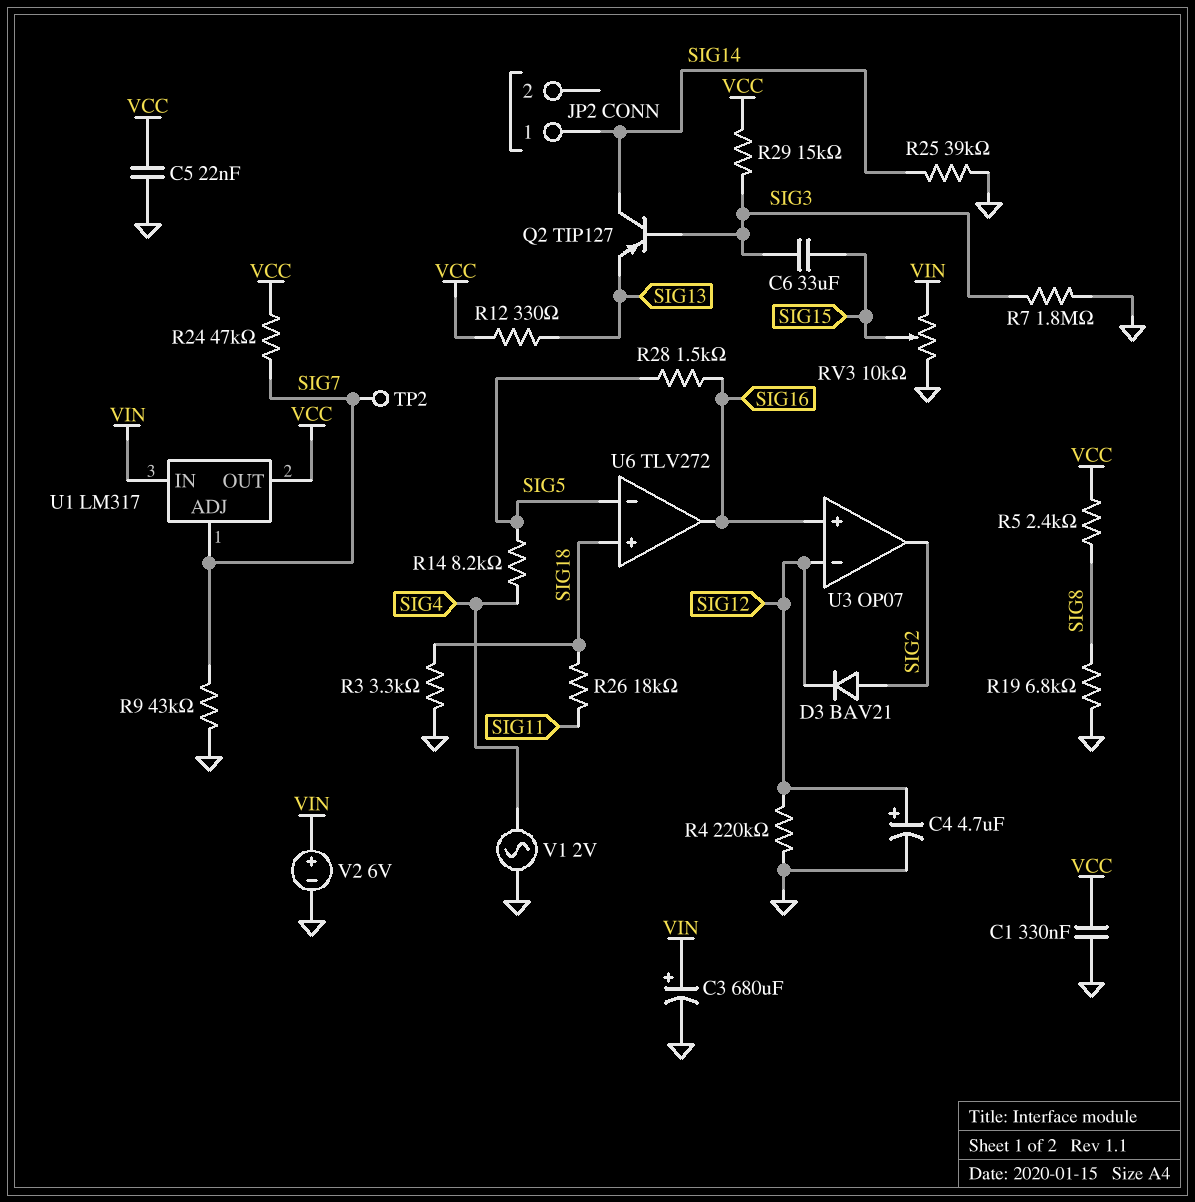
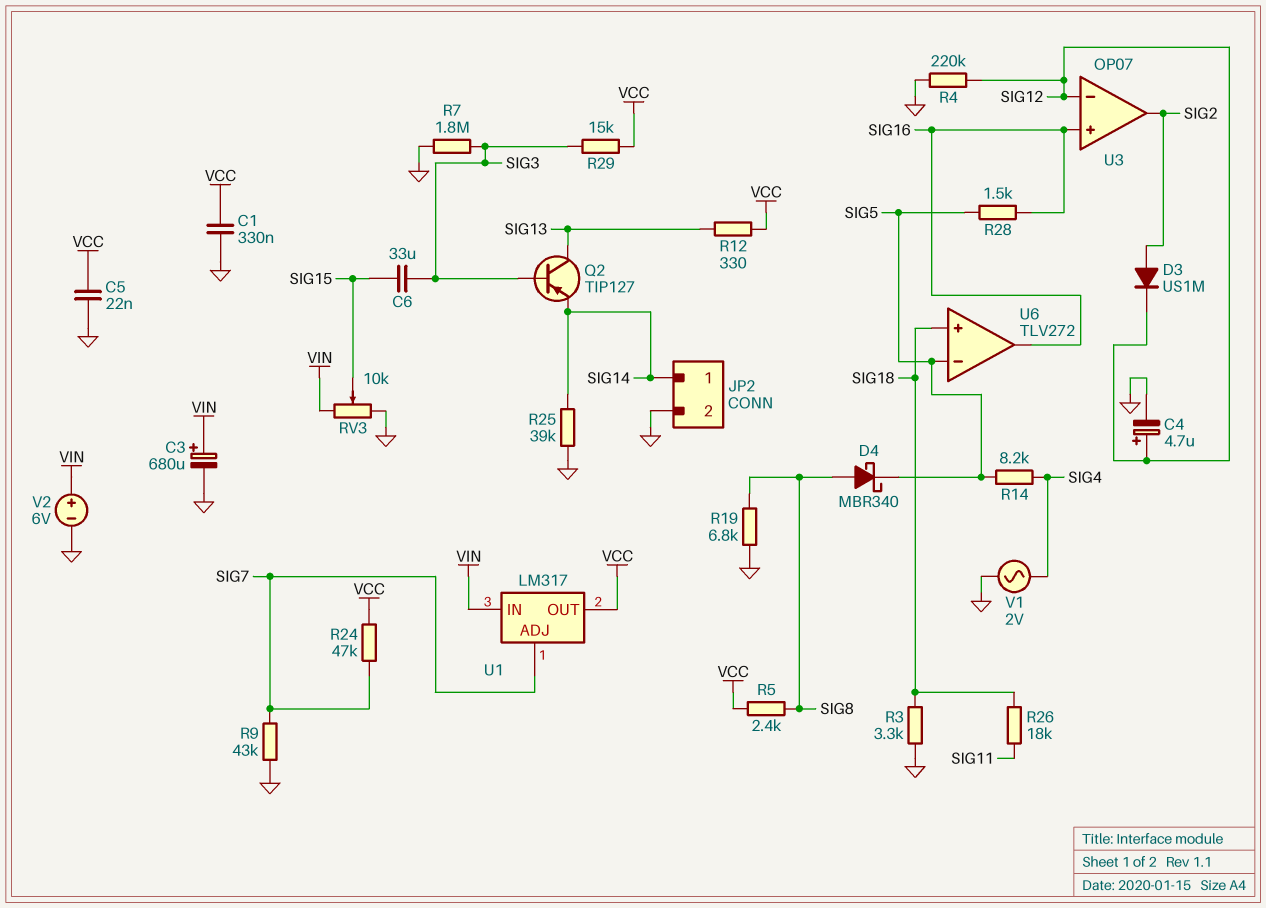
D3: diode BAV21 (A SIG2, K SIG12) -> diode US1M (A SIG2, K SIG12)
D4: none -> schottky MBR340 (A SIG8, K SIG5)
JP2 pin 2: none -> GND
Q2: PNP TIP127 (B SIG3, C SIG14, E SIG13) -> PNP TIP127 (B SIG3, C SIG13, E SIG14)
TP2: test point (SIG7) -> none

